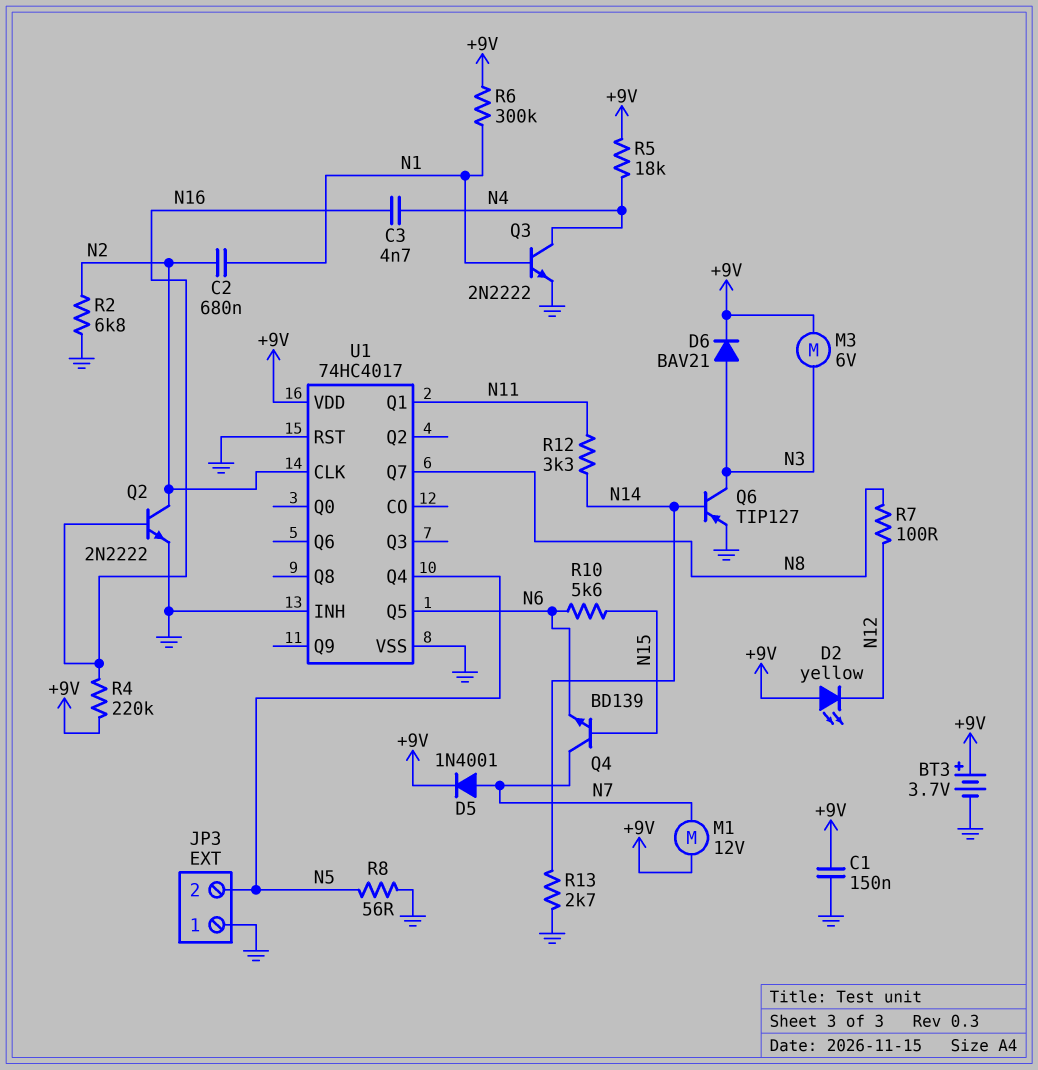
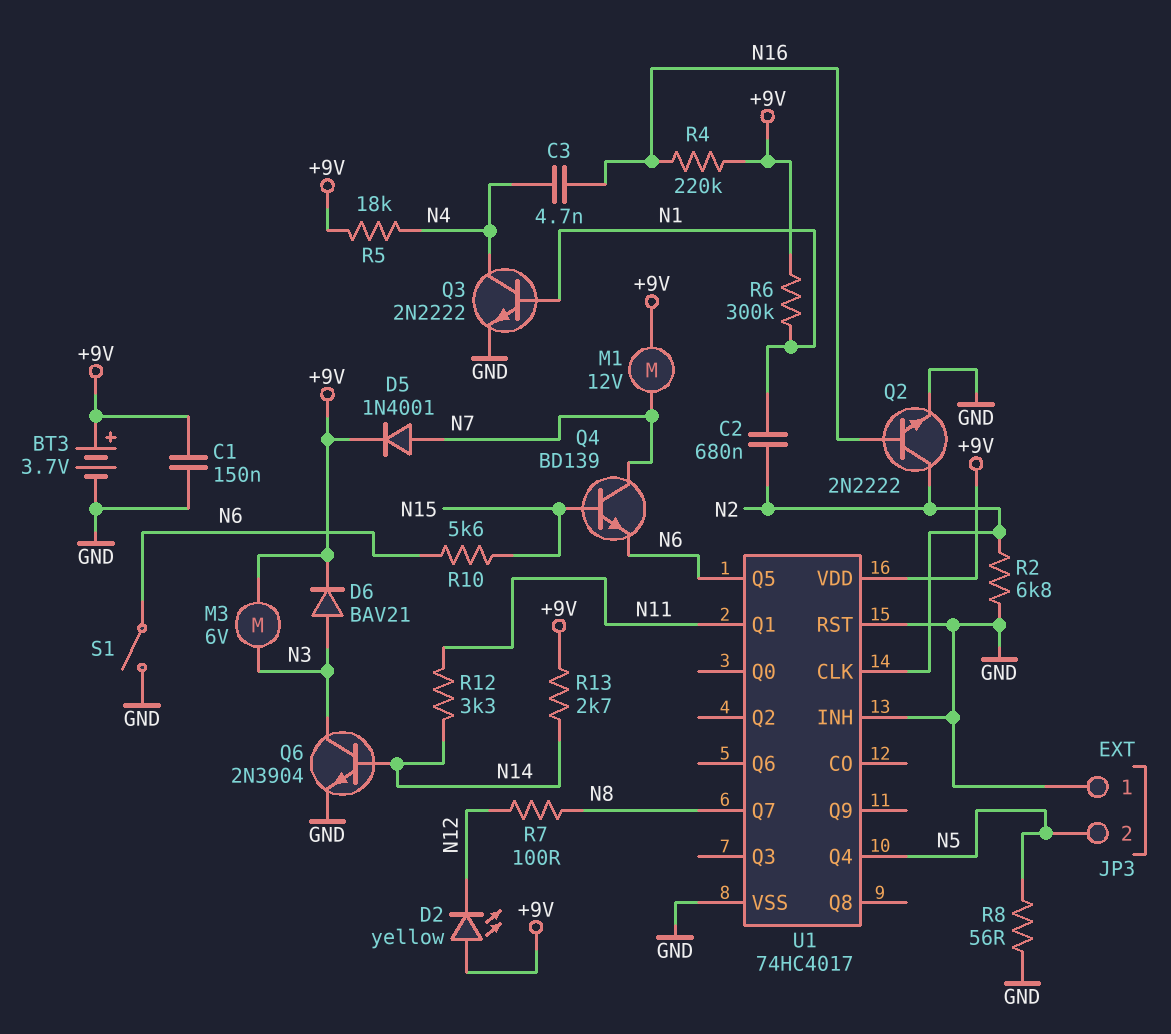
Q6: PNP TIP127 (B N14, C N3, E GND) -> NPN 2N3904 (B N14, C N3, E GND)
R13: 2.7k (GND, N14) -> 2.7k (+9V, N14)
S1: none -> switch (GND, N6)

